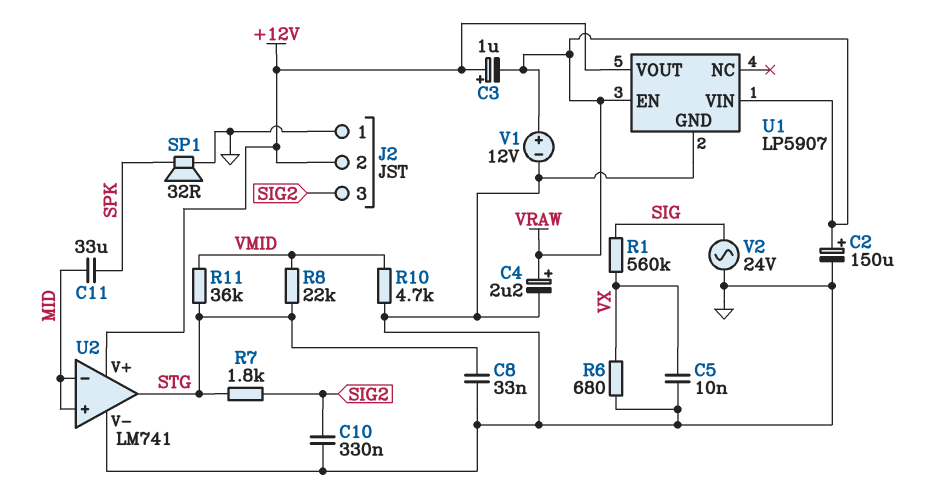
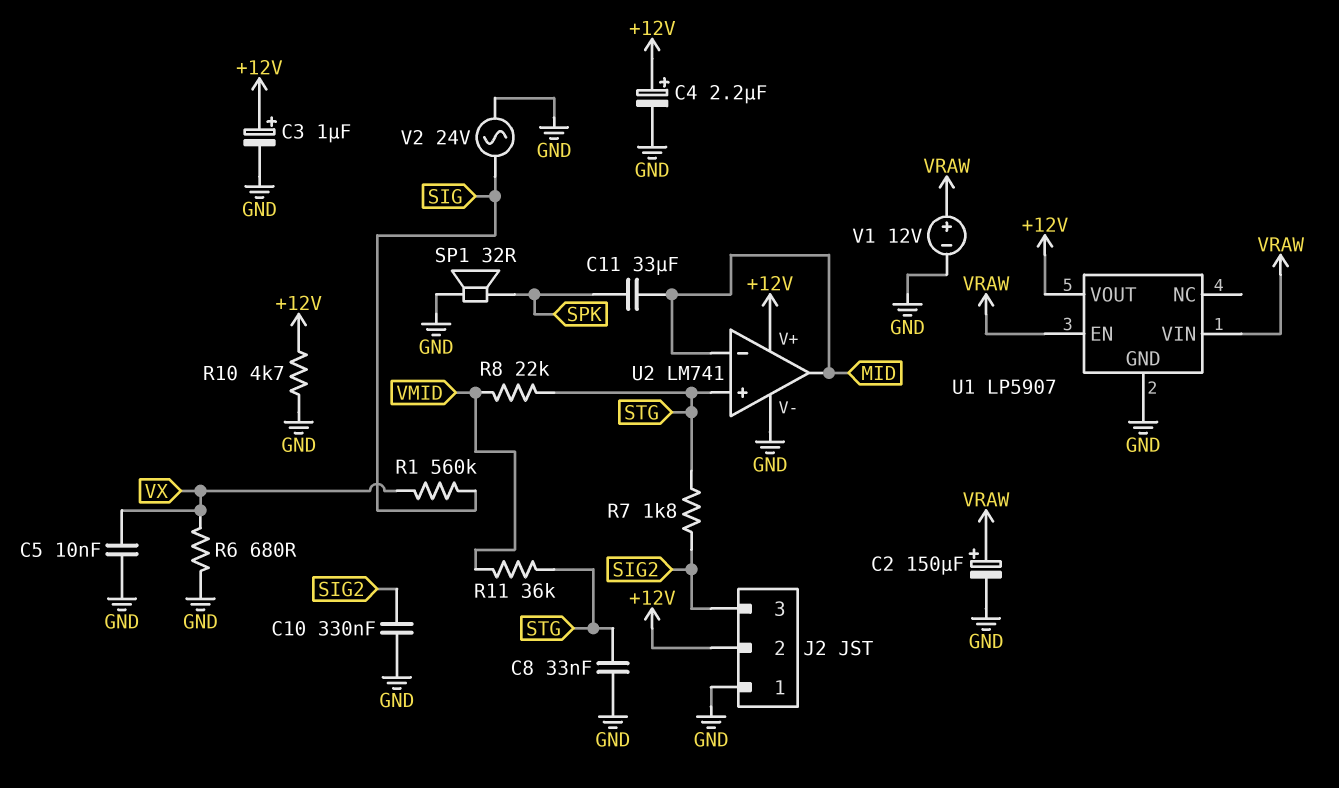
C3: 1uF (plus +12V, minus VRAW) -> 1uF (plus +12V, minus GND)
C4: 2.2uF (plus VRAW, minus GND) -> 2.2uF (plus +12V, minus GND)
R10: 4.7k (GND, VMID) -> 4.7k (+12V, GND)
U2 pin in+: MID -> STG
U2 pin out: STG -> MID

